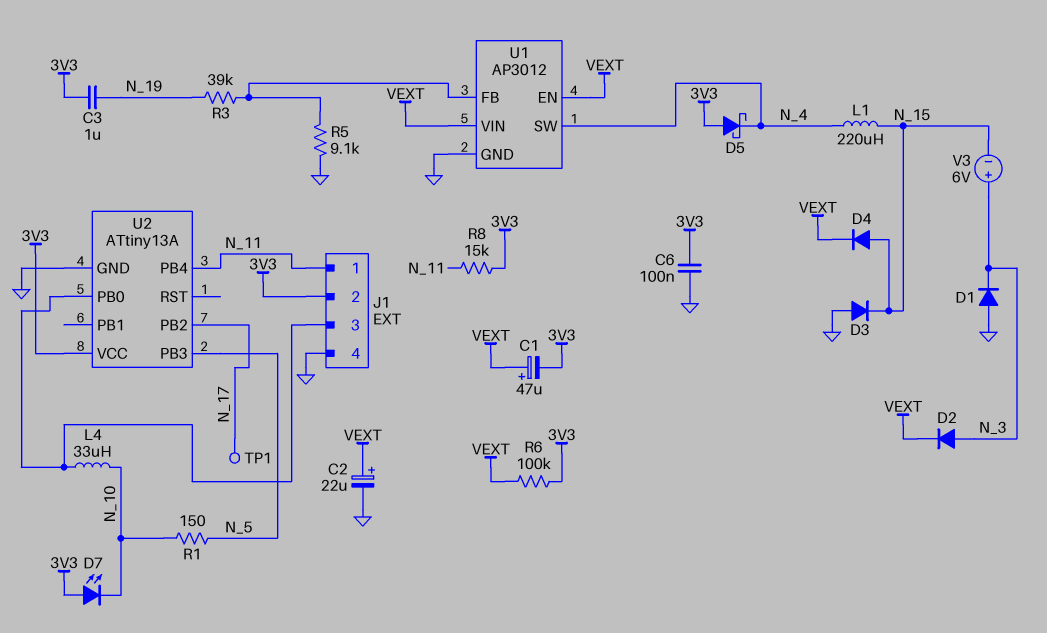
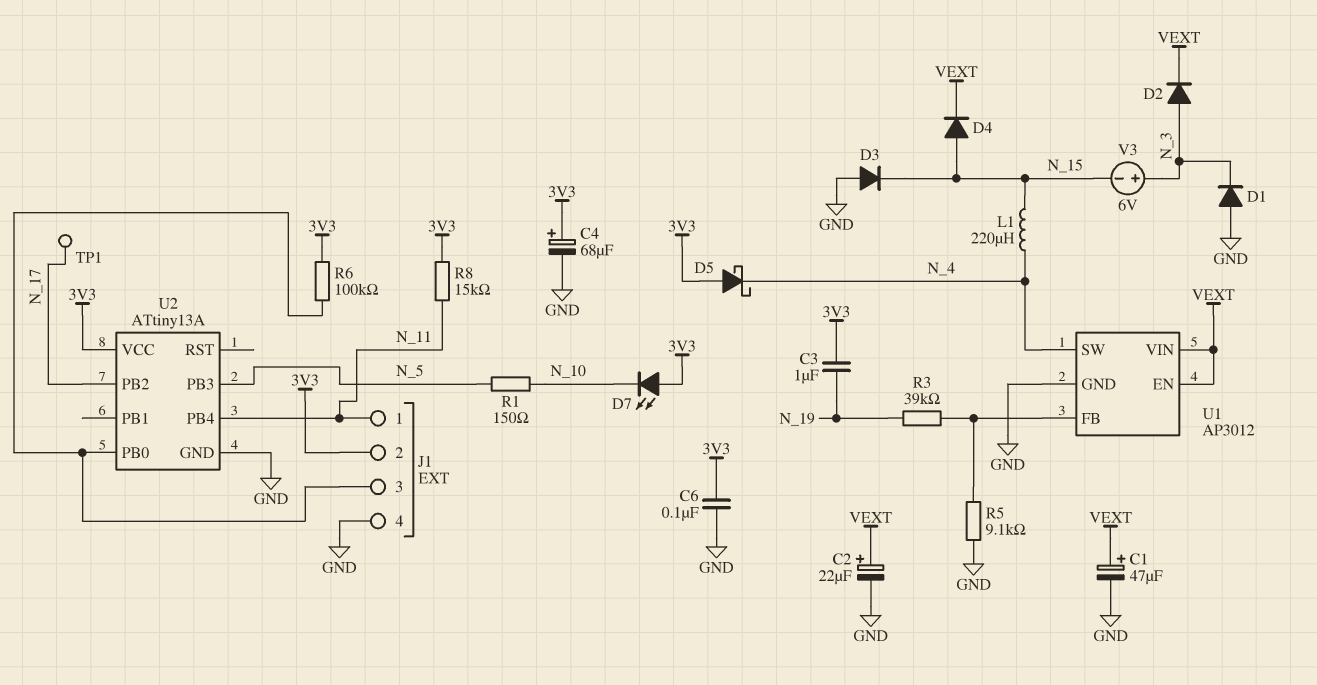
C1: 47uF (plus VEXT, minus 3V3) -> 47uF (plus VEXT, minus GND)
C4: none -> 68uF (plus 3V3, minus GND)
L4: 33uH (J1/3, N_10) -> none
R6: 100k (3V3, VEXT) -> 100k (3V3, J1/3)

